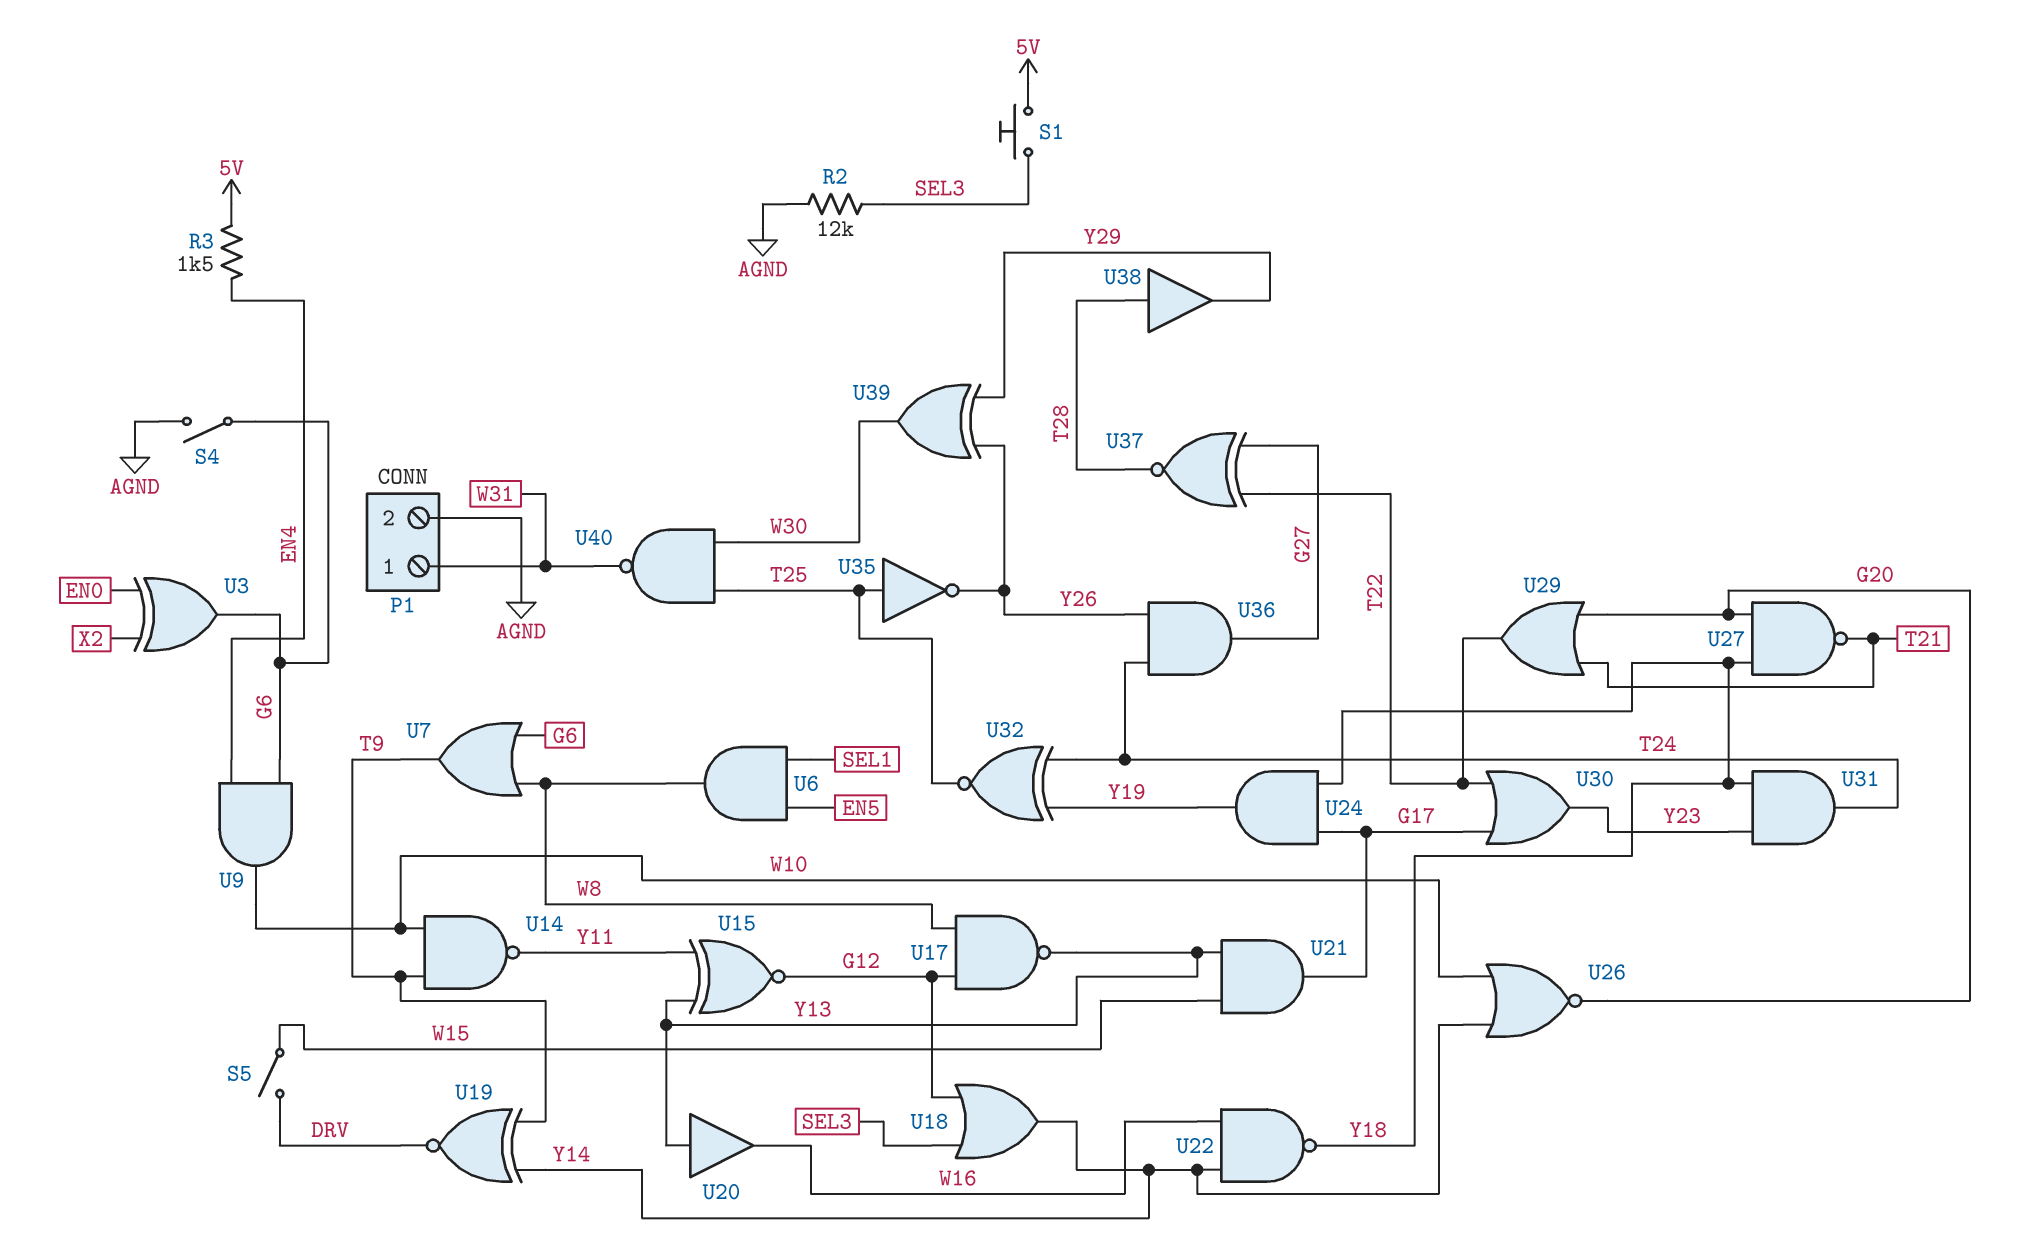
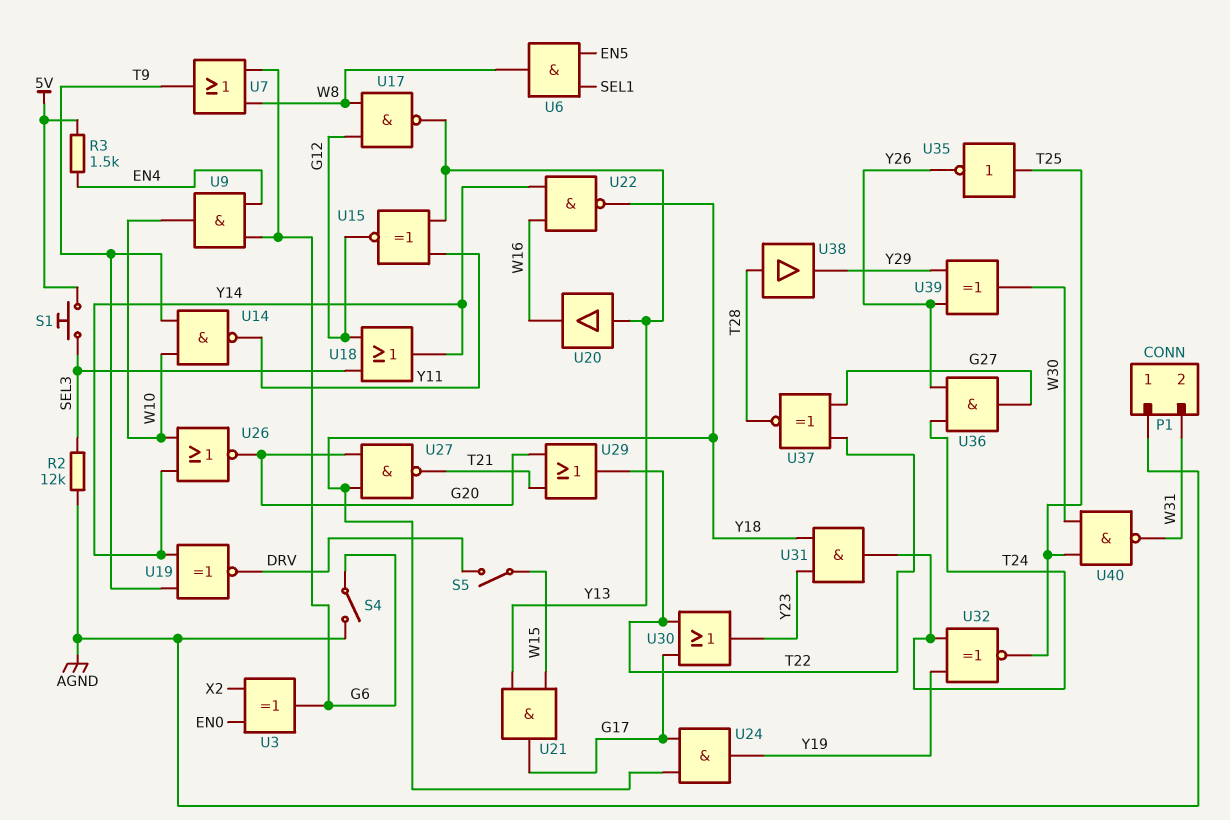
P1 pin 1: W31 -> AGND
P1 pin 2: AGND -> W31

